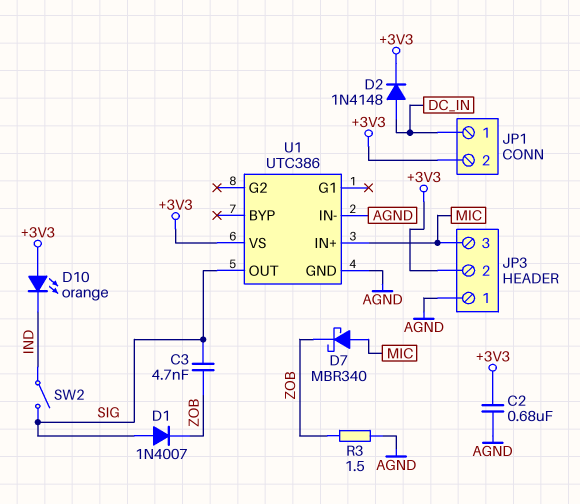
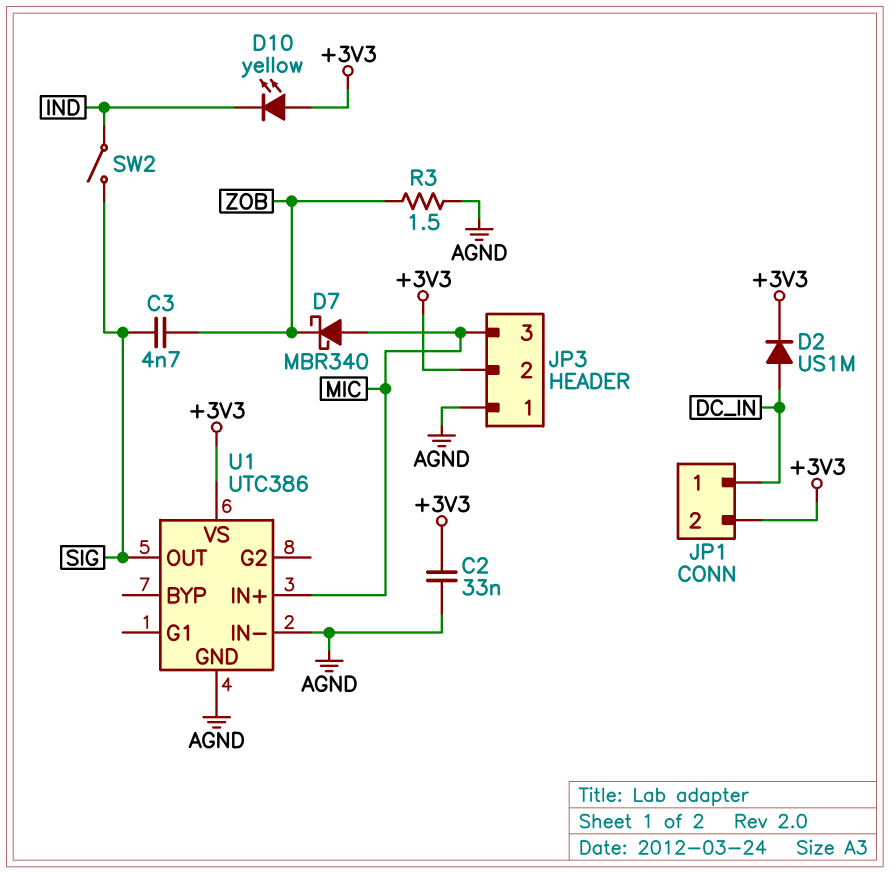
C2: 680nF (+3V3, AGND) -> 33nF (+3V3, AGND)
D1: diode 1N4007 (A SIG, K ZOB) -> none
D2: diode 1N4148 (A DC_IN, K +3V3) -> diode US1M (A DC_IN, K +3V3)
D10: LED orange (A +3V3, K IND) -> LED yellow (A +3V3, K IND)

